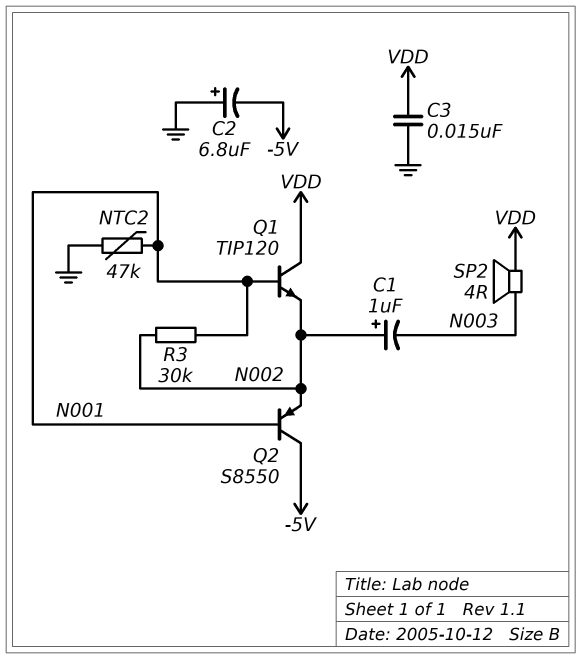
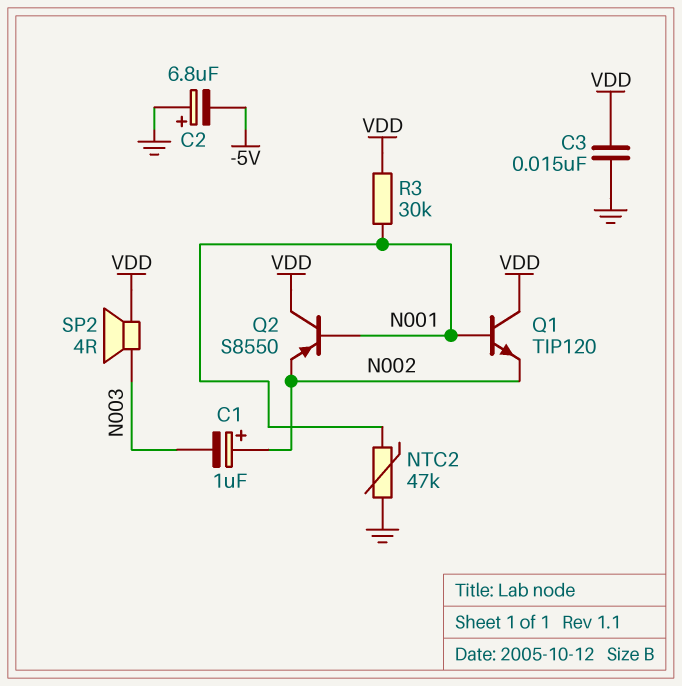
Q2: PNP S8550 (B N001, C -5V, E N002) -> PNP S8550 (B N001, C VDD, E N002)
R3: 30k (N001, N002) -> 30k (N001, VDD)

